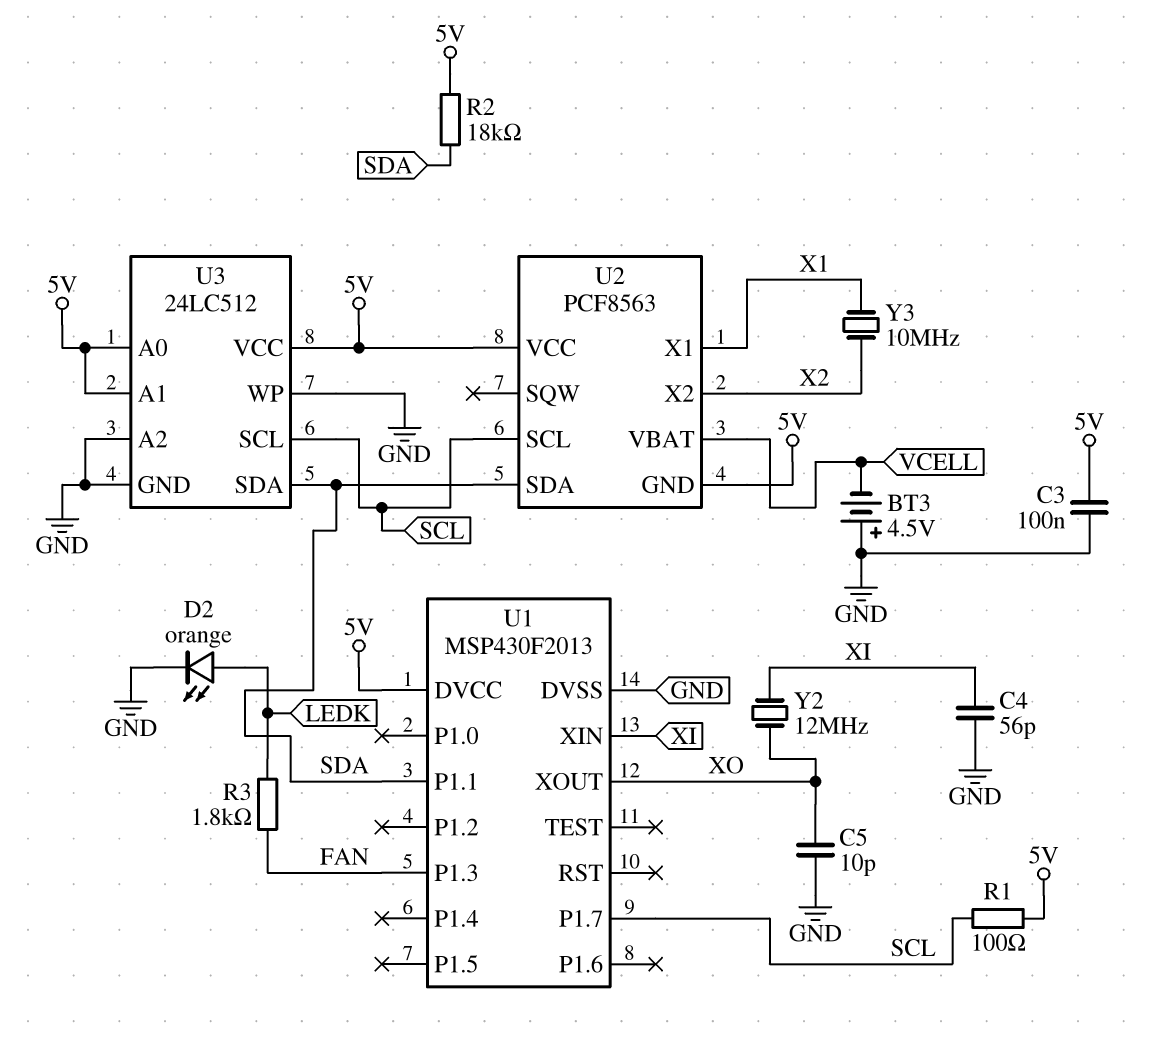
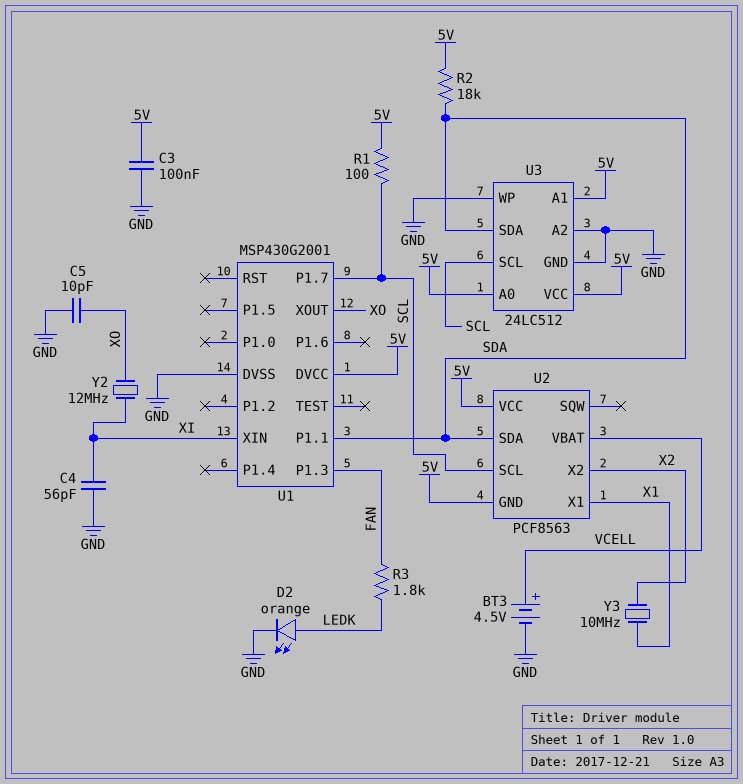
BT3: 4.5V (plus GND, minus VCELL) -> 4.5V (plus VCELL, minus GND)
U1: MSP430F2013 -> MSP430G2001

